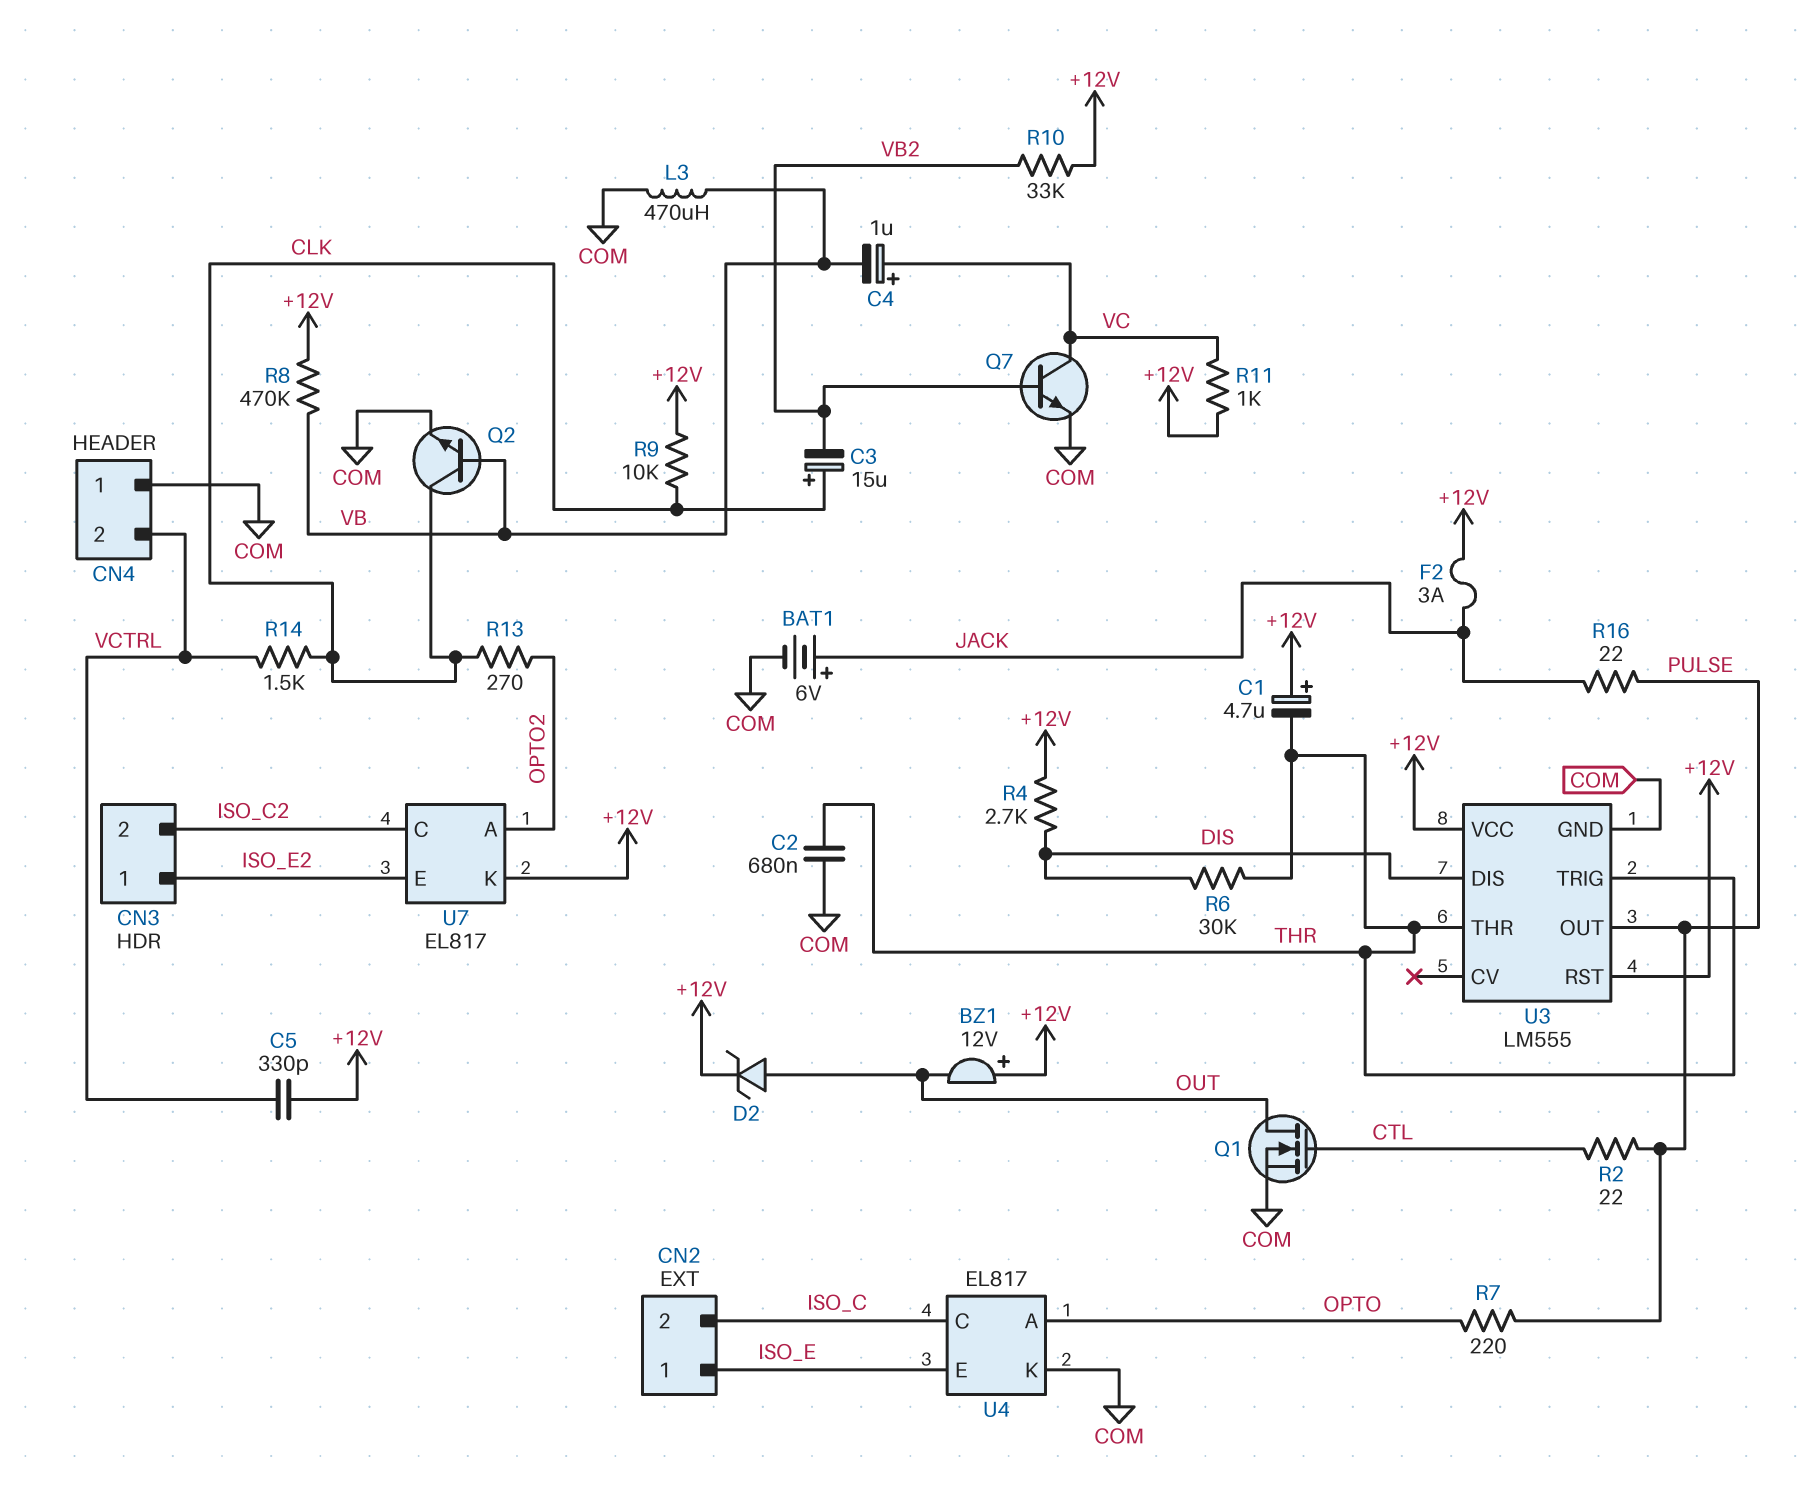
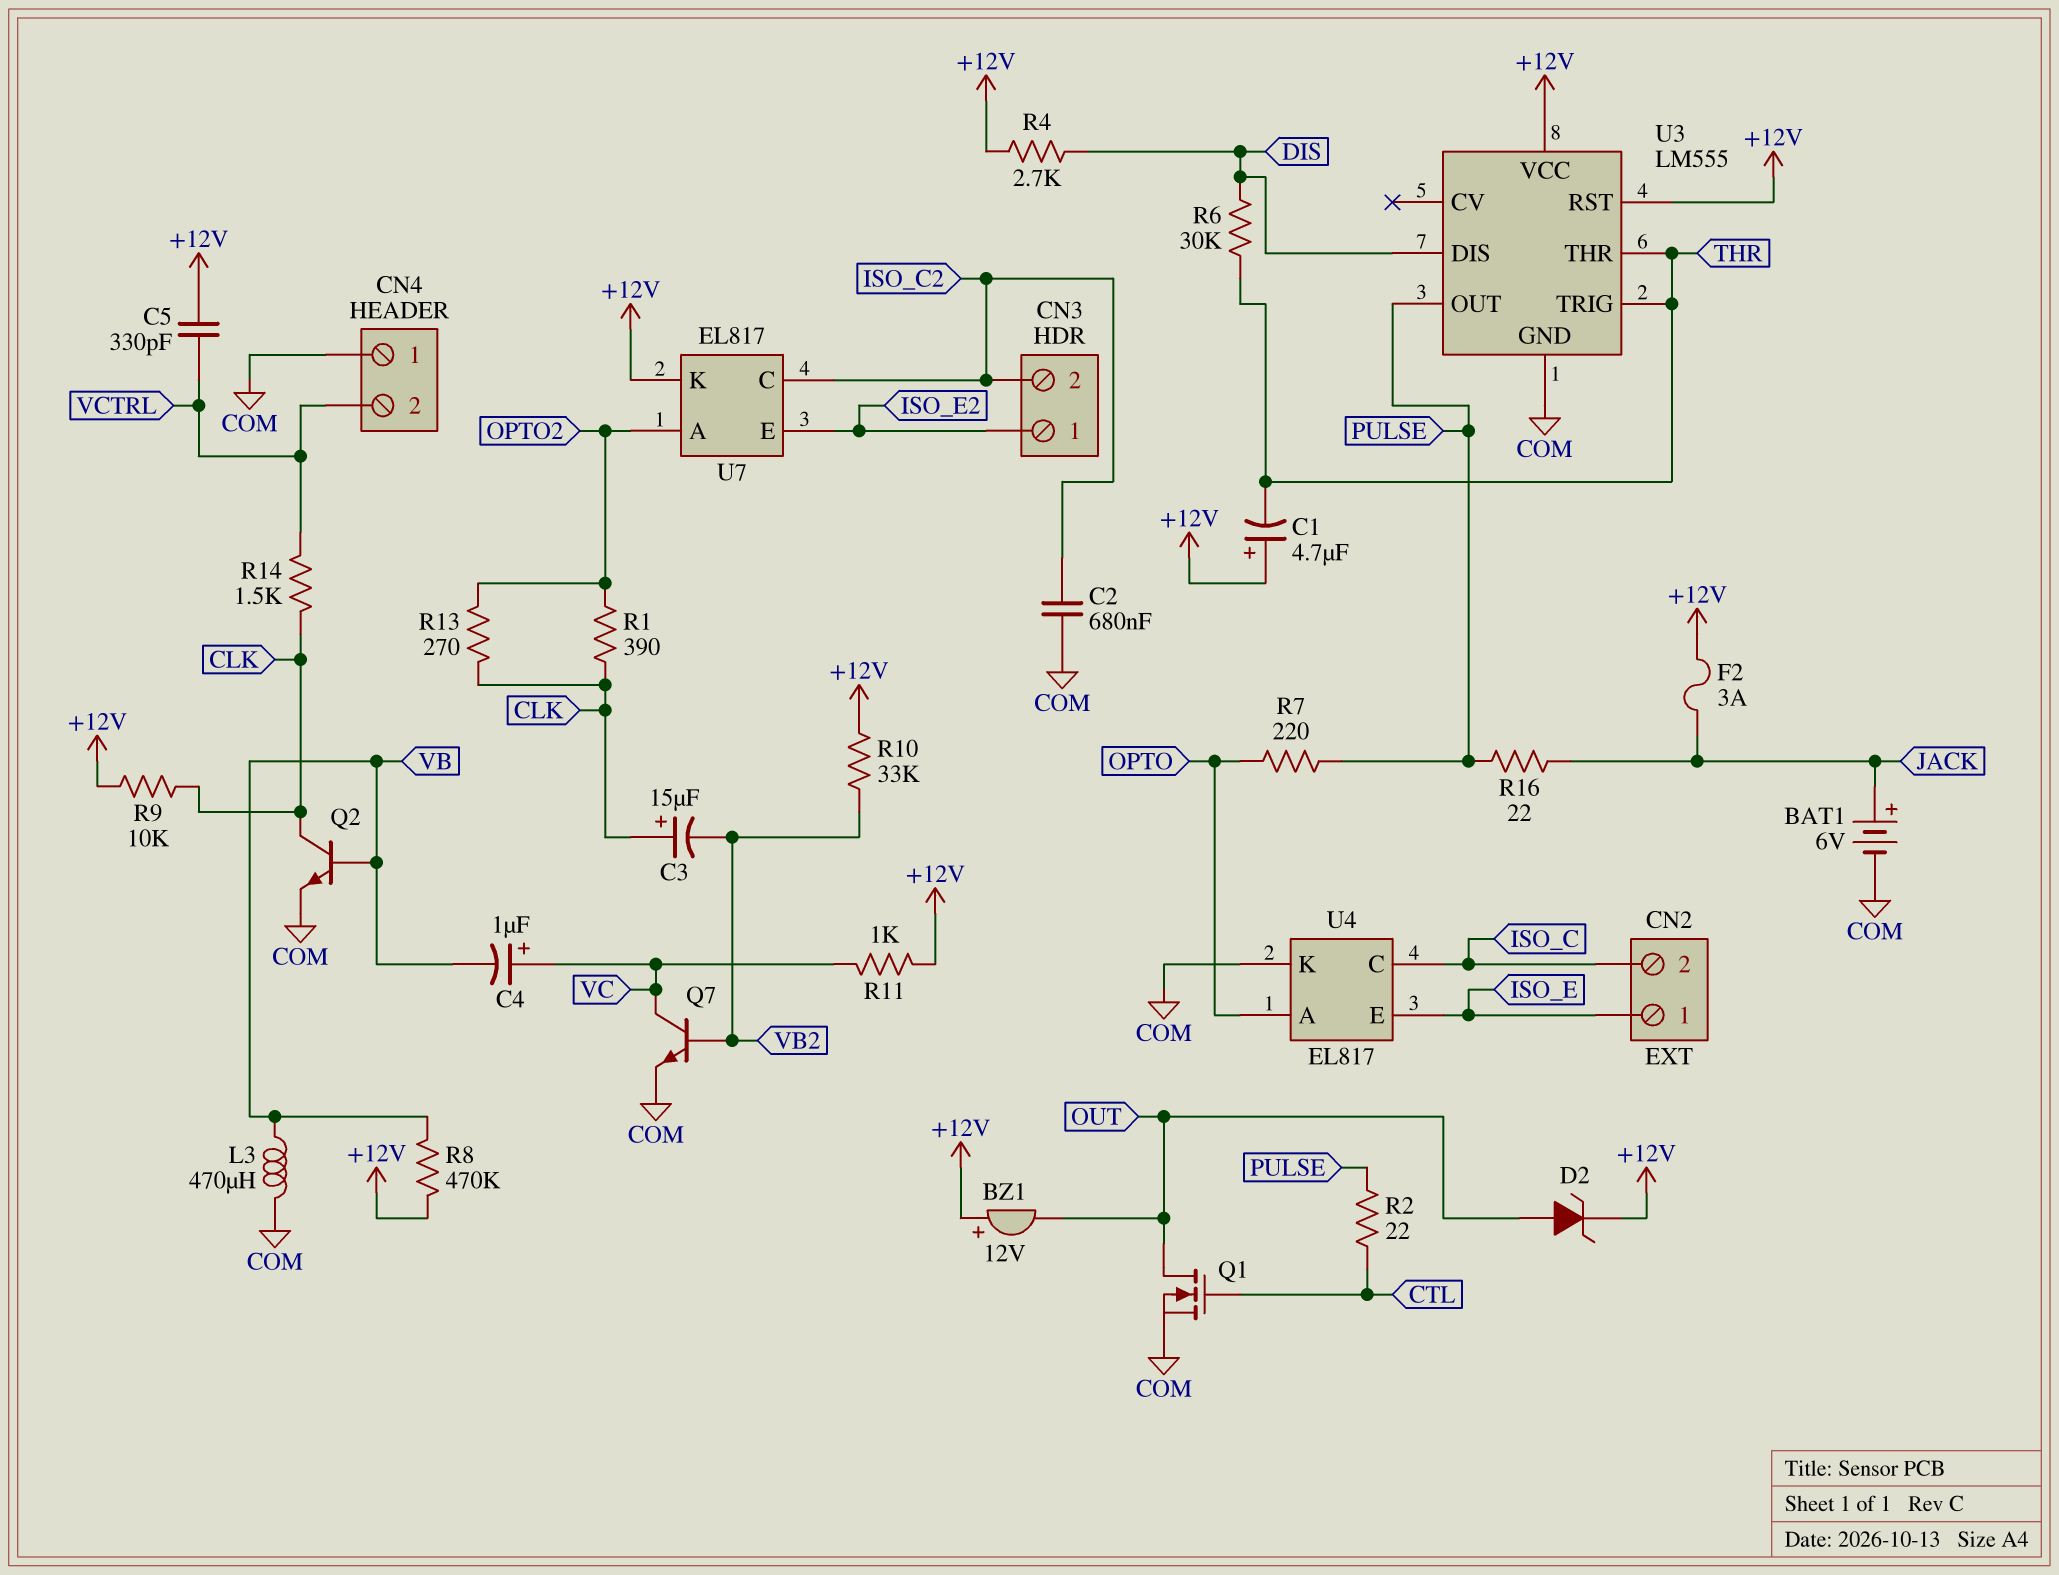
C2: 680nF (COM, THR) -> 680nF (COM, ISO_C2)
R1: none -> 390 (CLK, OPTO2)

